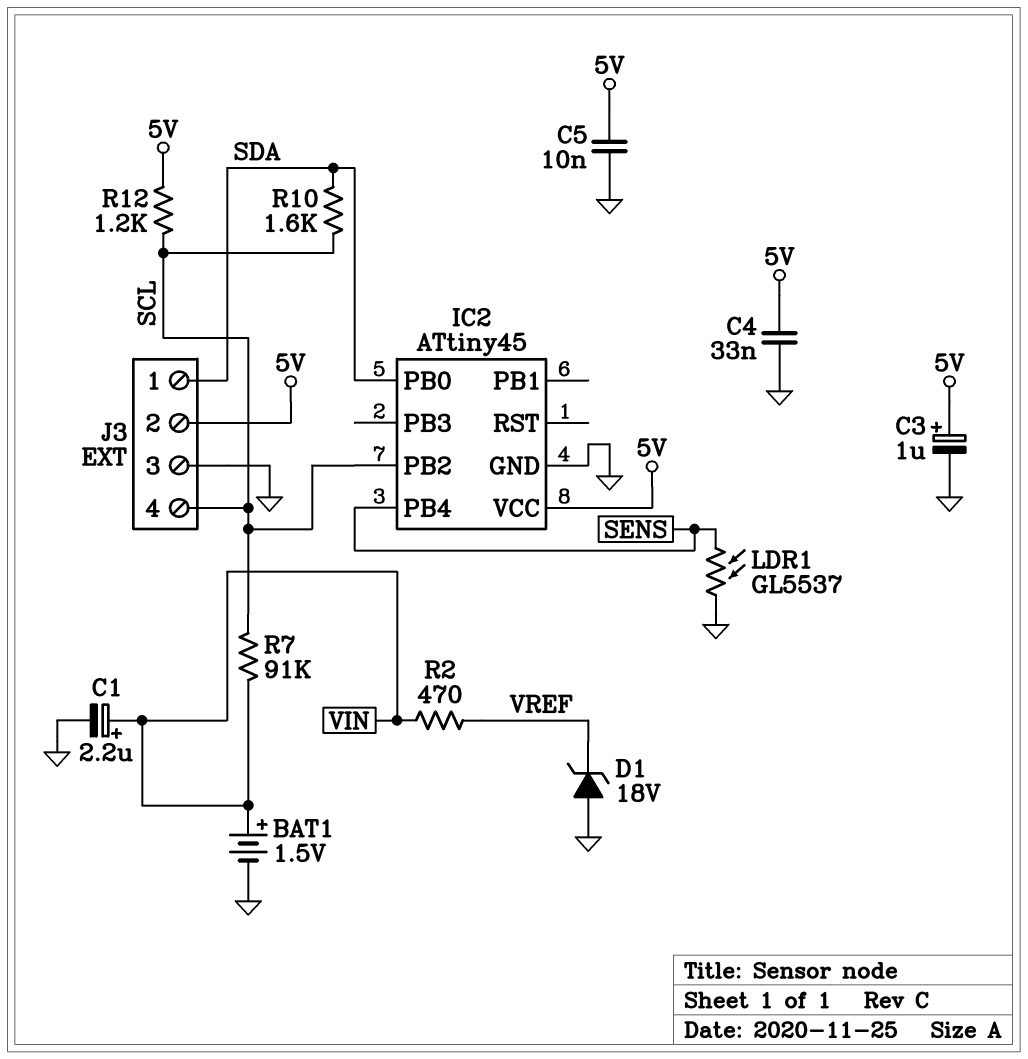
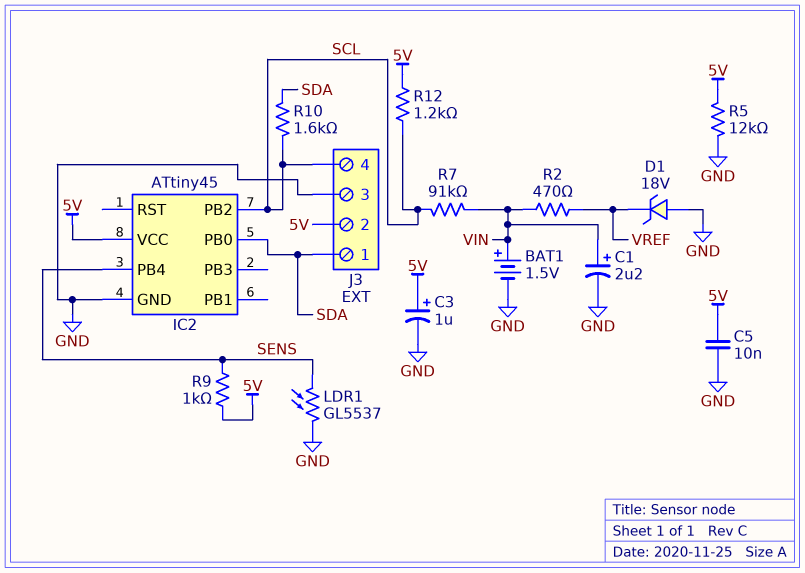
C4: 33nF (5V, GND) -> none
R5: none -> 12k (5V, GND)
R9: none -> 1k (5V, SENS)

